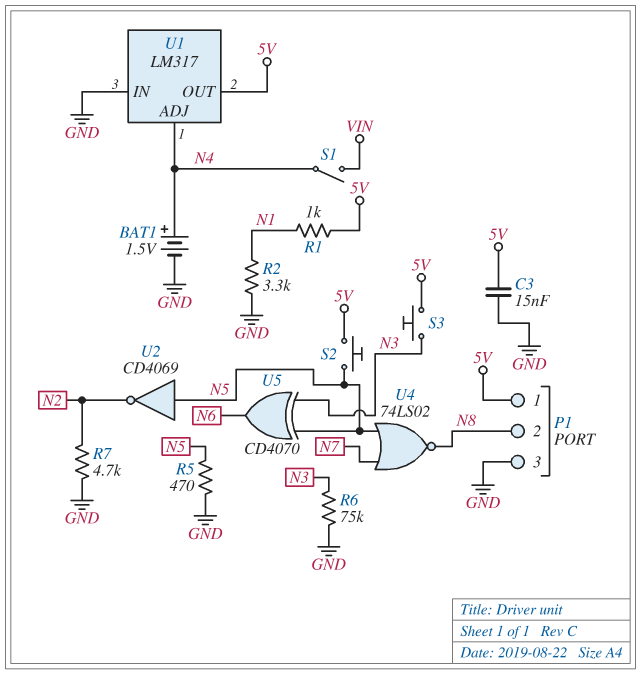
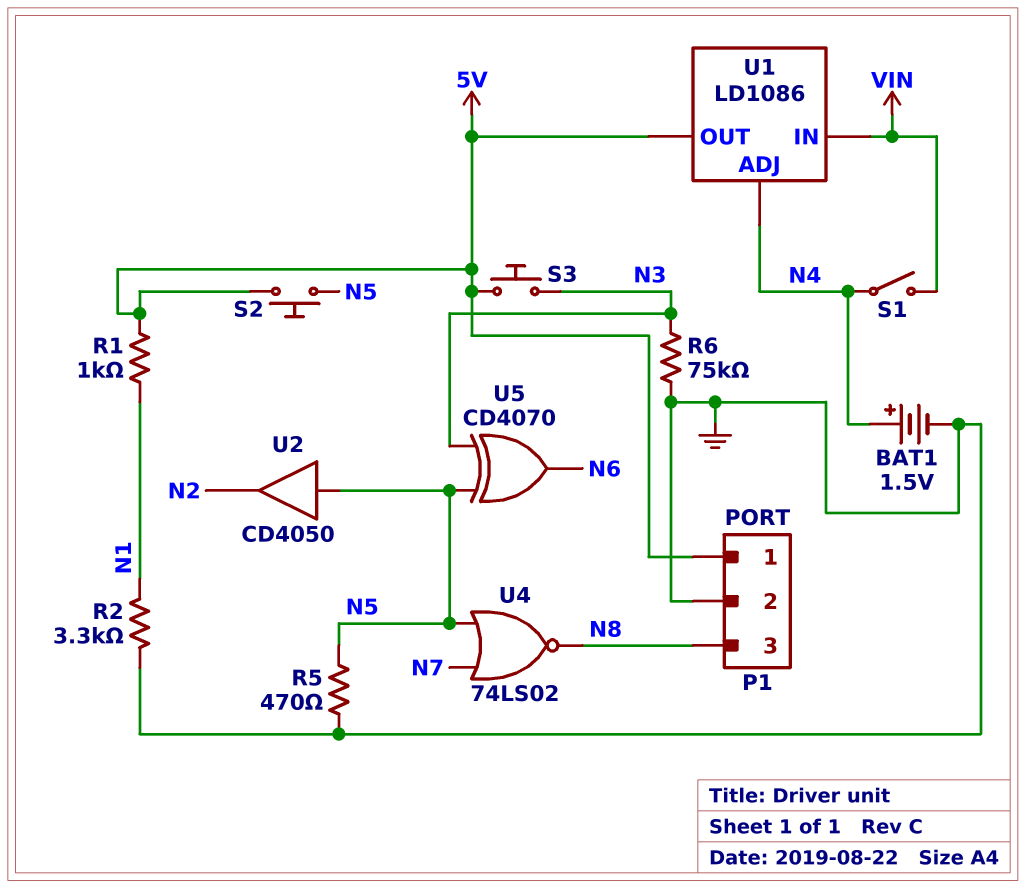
C3: 15nF (5V, GND) -> none
P1 pin 2: N8 -> GND
P1 pin 3: GND -> N8
R7: 4.7k (GND, N2) -> none
U1: LM317 -> LD1086
U1 pin IN: GND -> VIN
U2: NOT CD4069 (in N5, out N2) -> buffer CD4050 (in N5, out N2)

